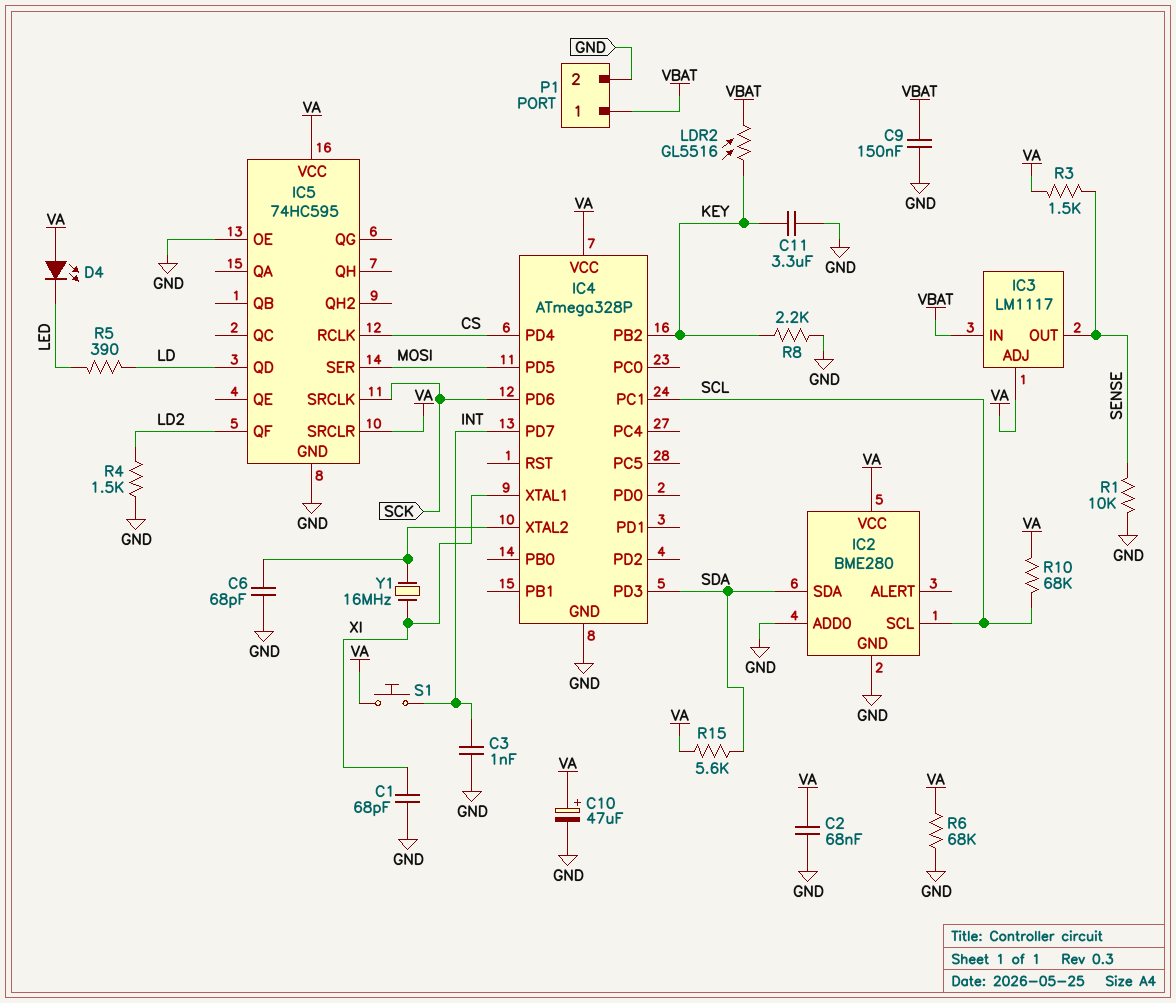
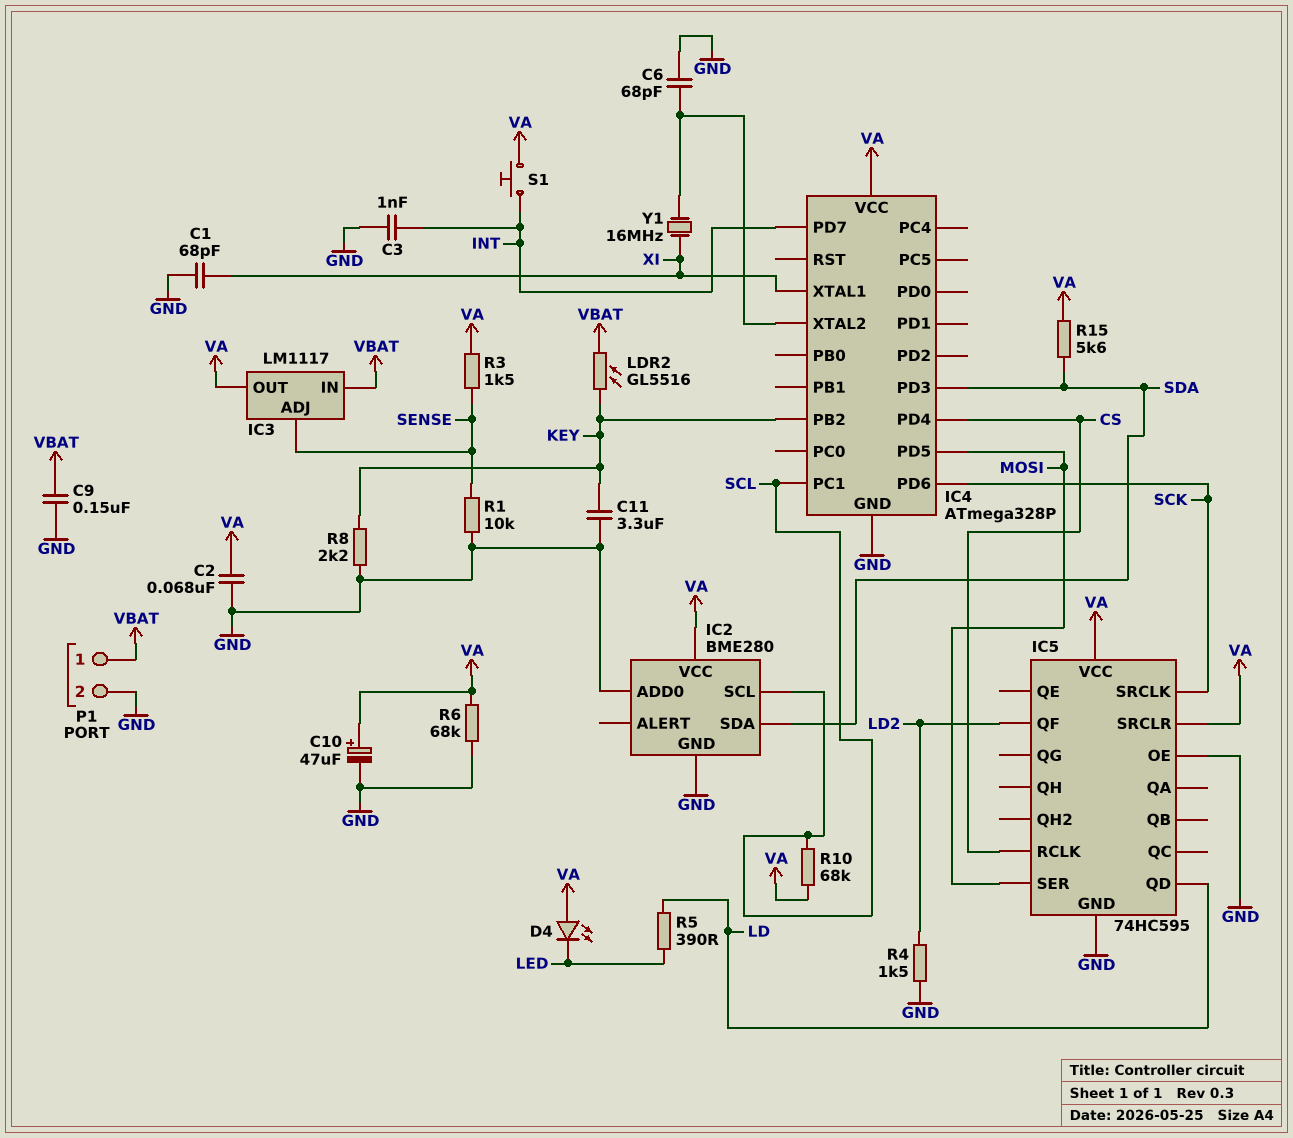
IC3 pin ADJ: VA -> SENSE
IC3 pin OUT: SENSE -> VA

